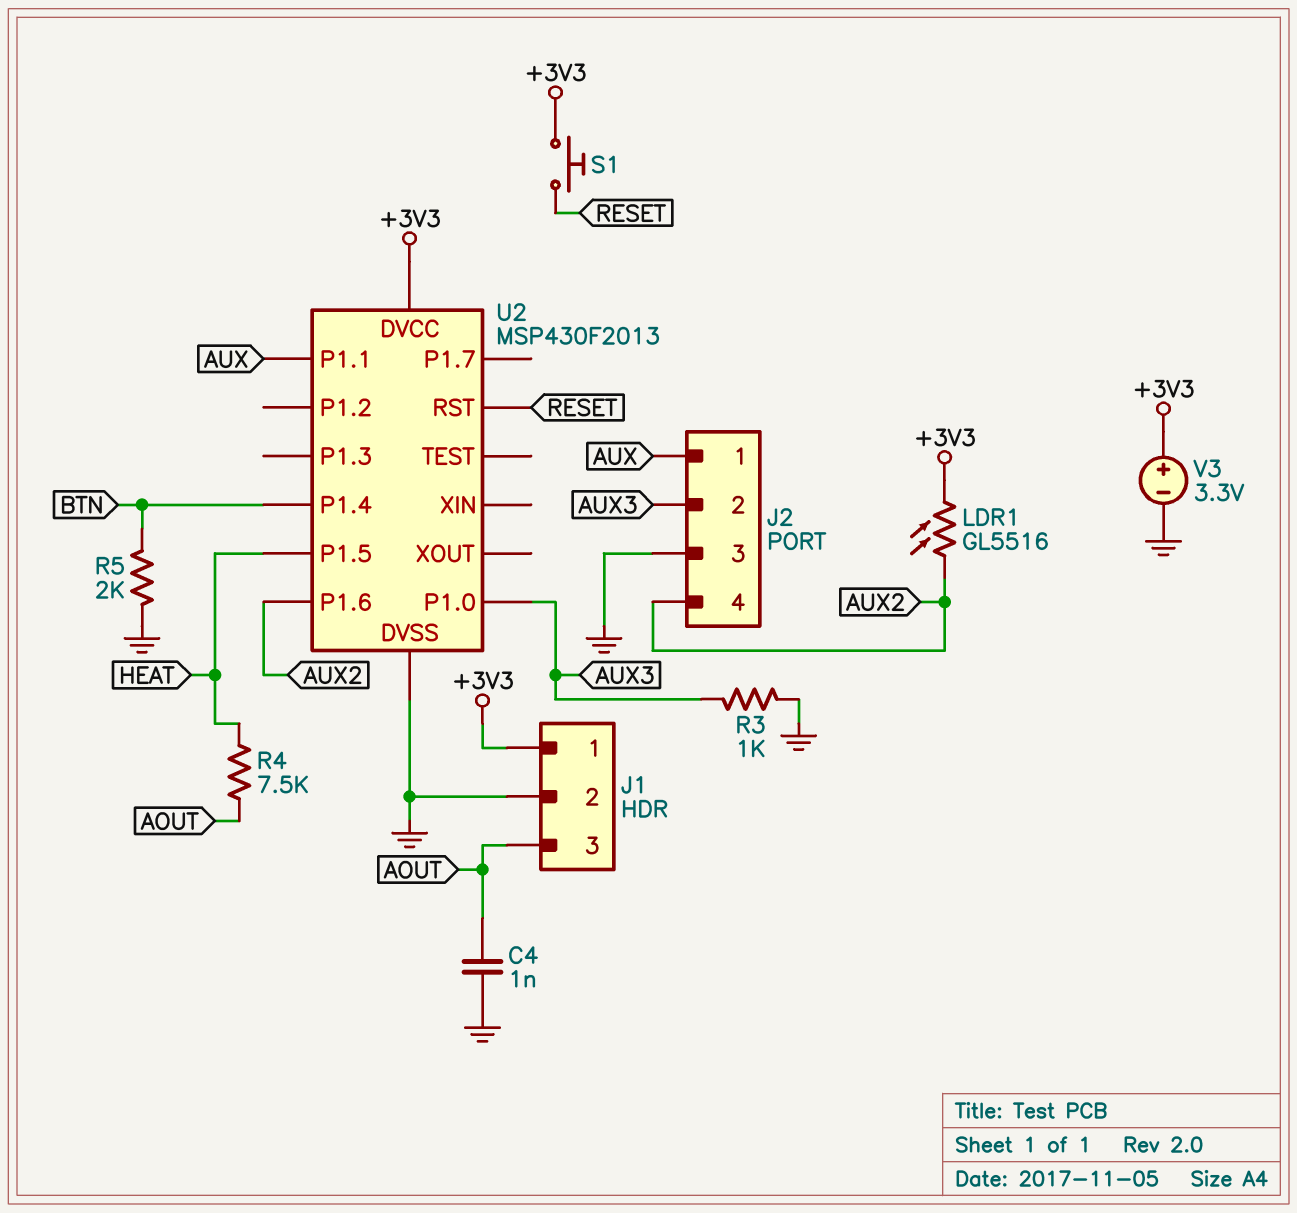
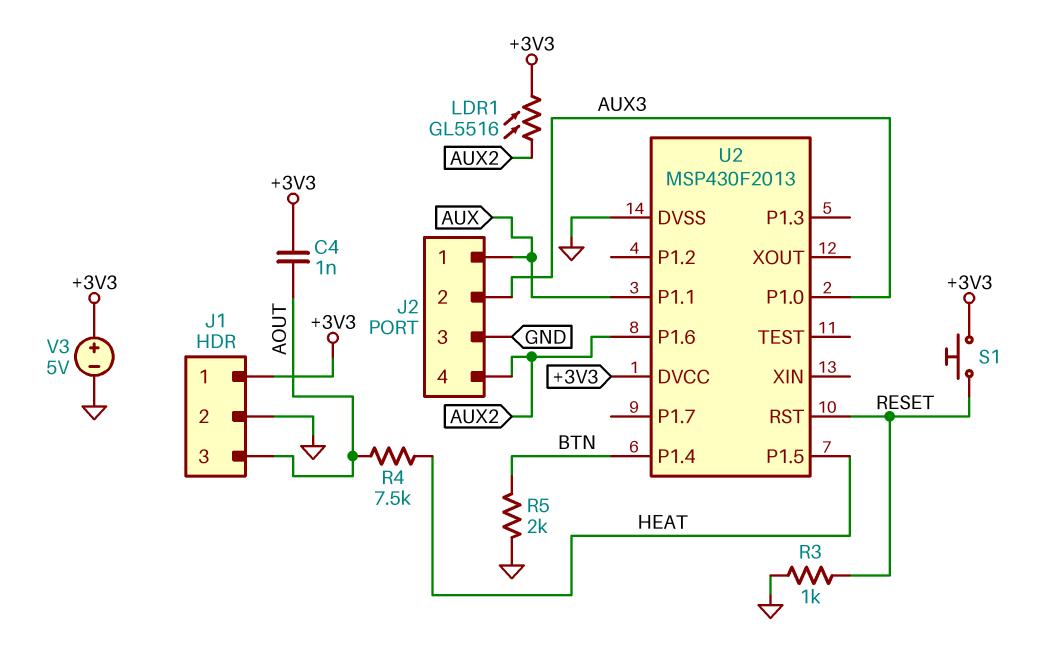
C4: 1nF (AOUT, GND) -> 1nF (+3V3, AOUT)
R3: 1k (AUX3, GND) -> 1k (GND, RESET)
V3: 3.3V (plus +3V3, minus GND) -> 5V (plus +3V3, minus GND)

